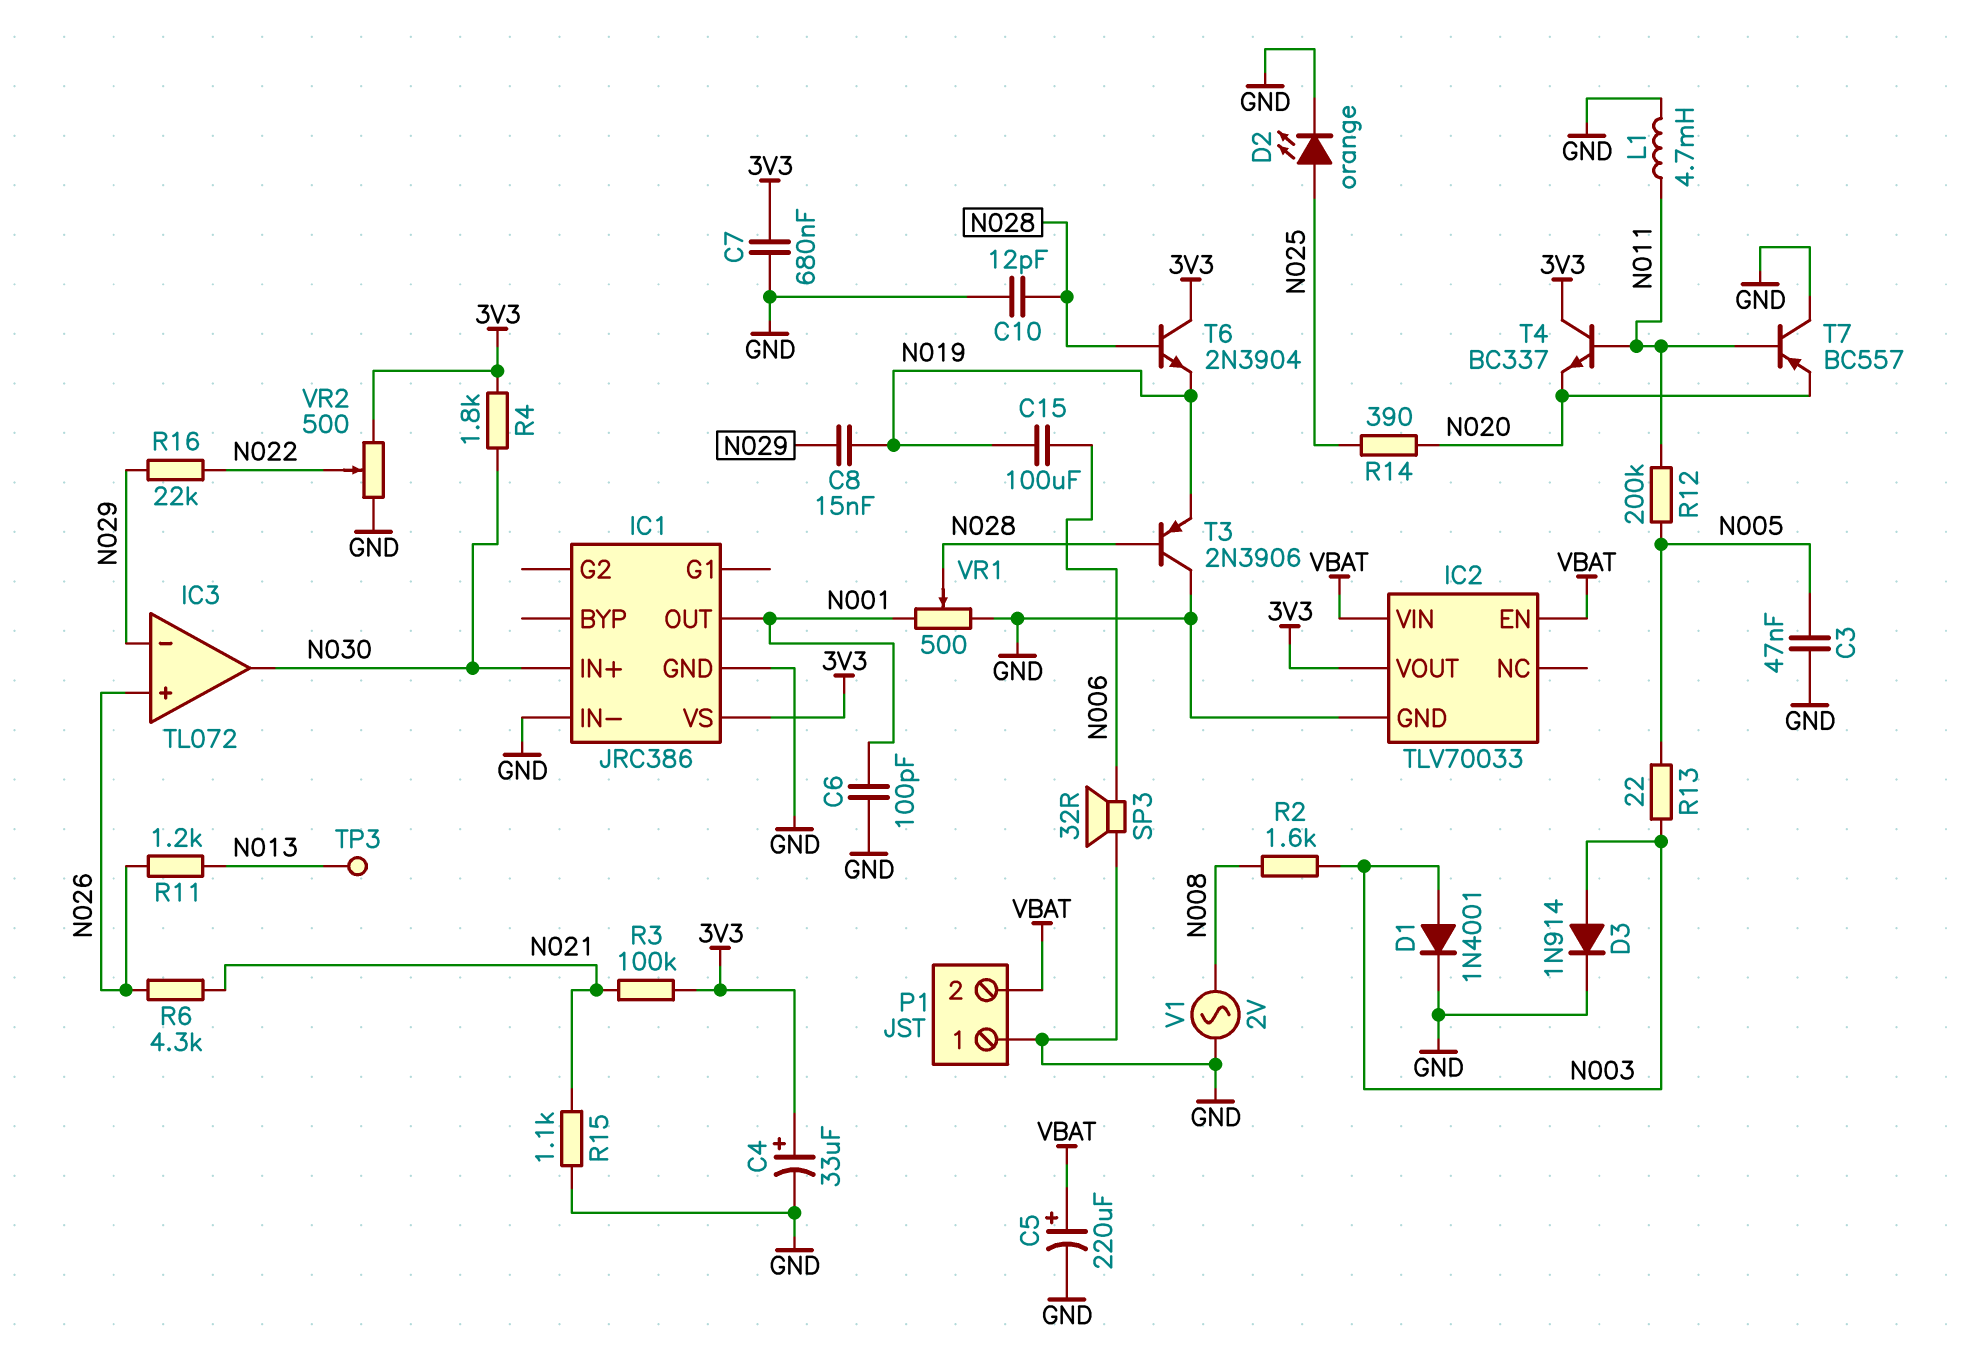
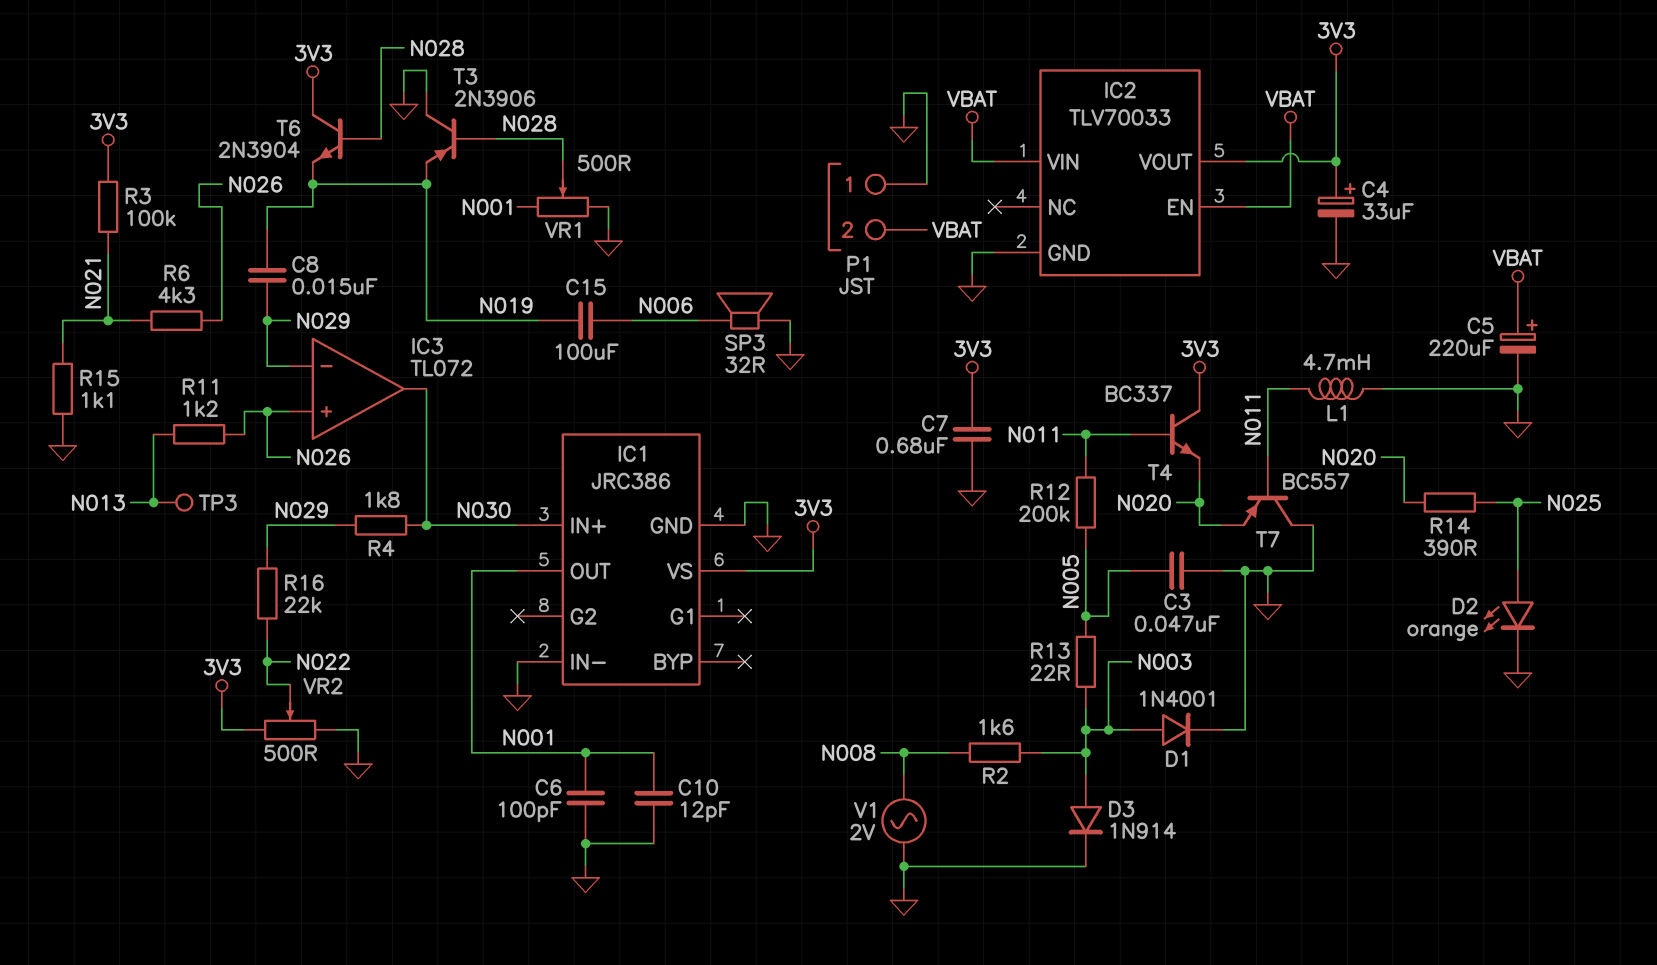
C10: 12pF (GND, N028) -> 12pF (GND, N001)
R4: 1.8k (3V3, N030) -> 1.8k (N029, N030)

